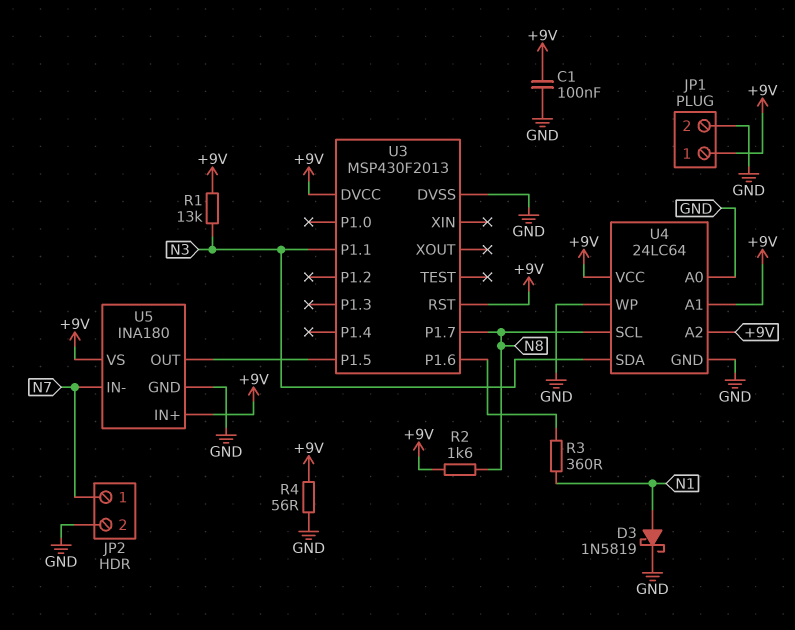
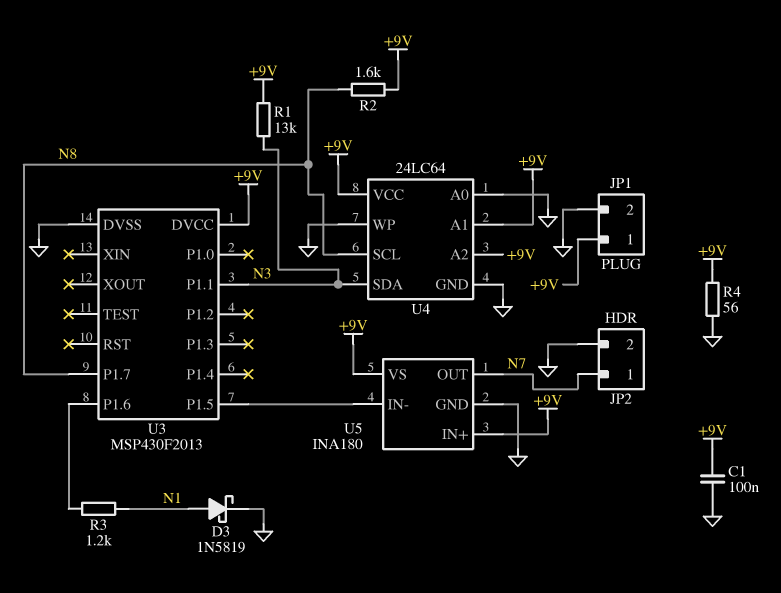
R3: 360 (N1, U3/P1.6) -> 1.2k (N1, U3/P1.6)
U3 pin RST: +9V -> none
U5 pin IN-: N7 -> U3/P1.5
U5 pin OUT: U3/P1.5 -> N7

